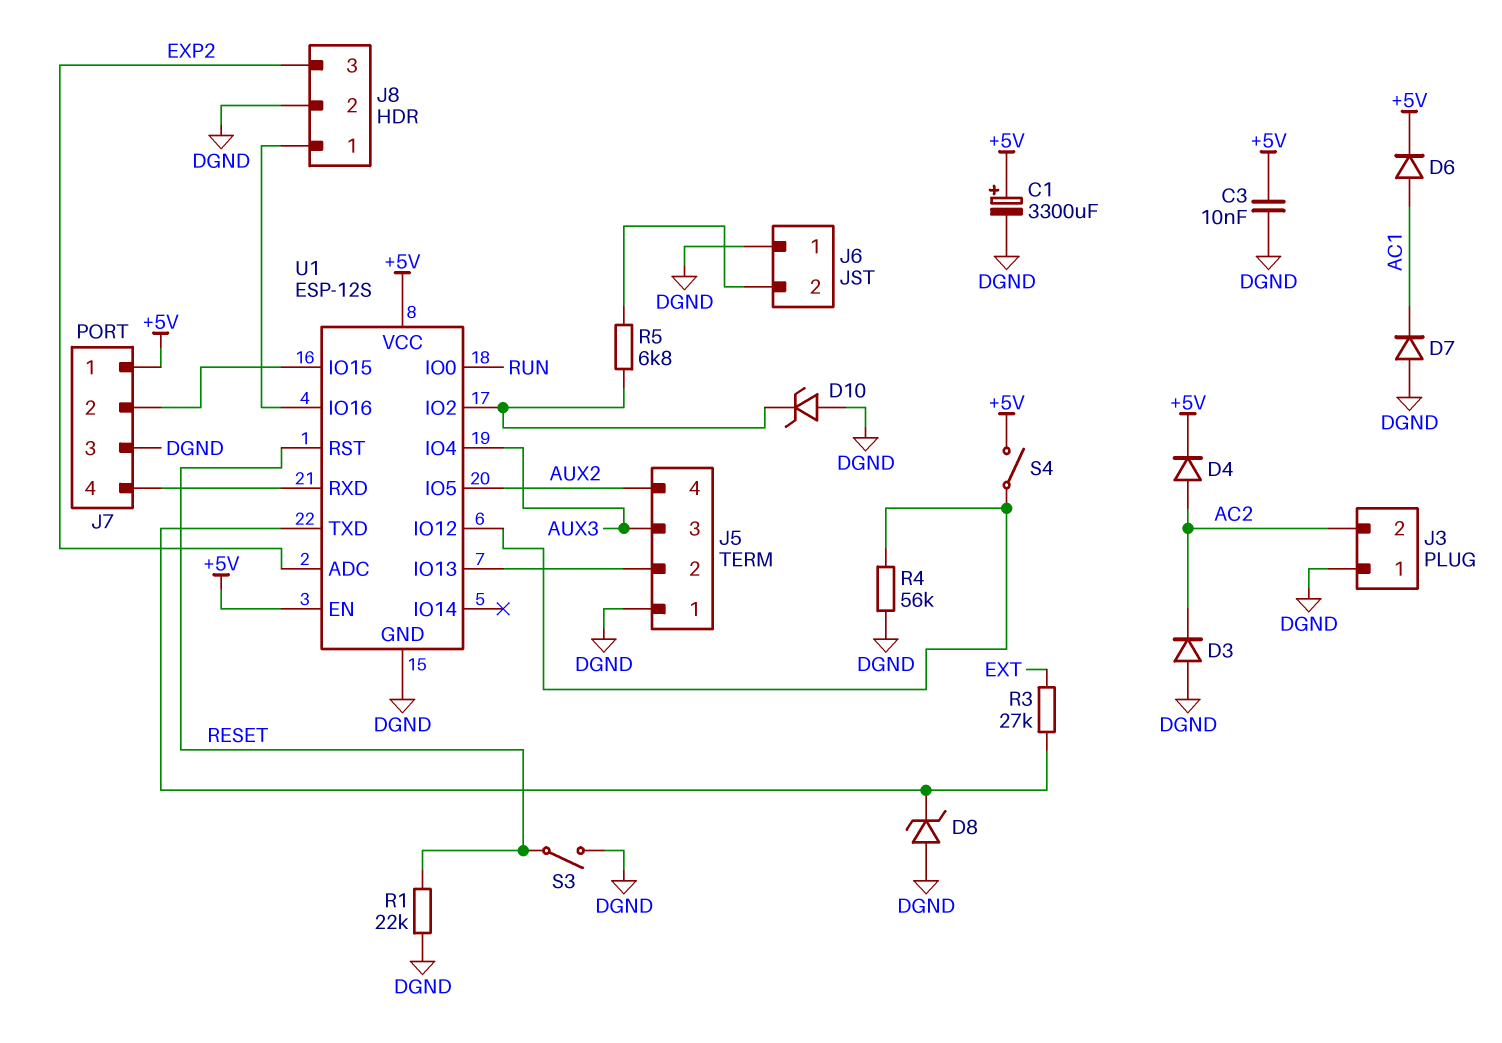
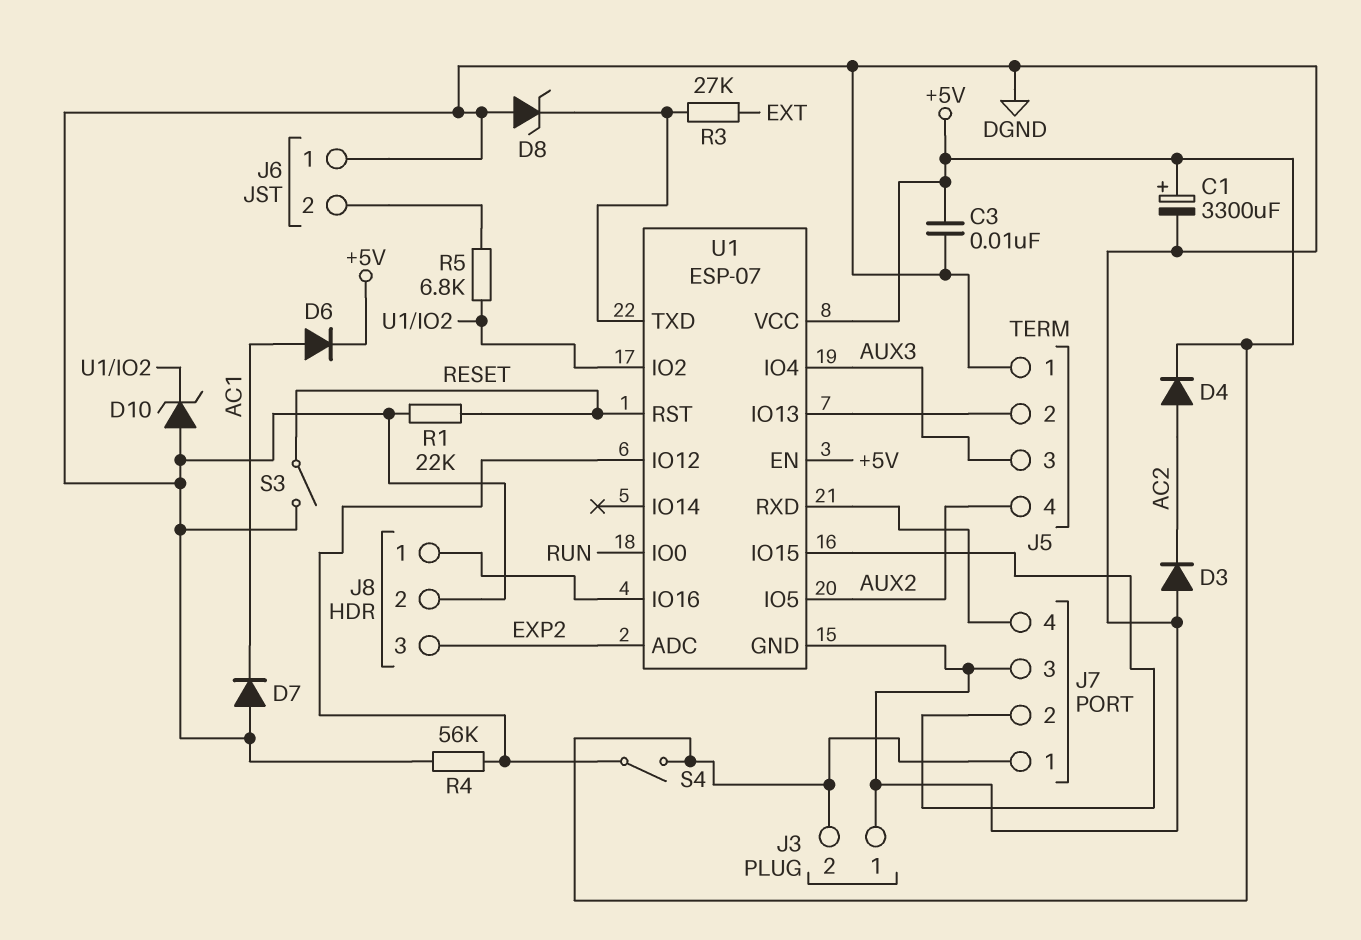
J3 pin 2: AC2 -> +5V
U1: ESP-12S -> ESP-07

